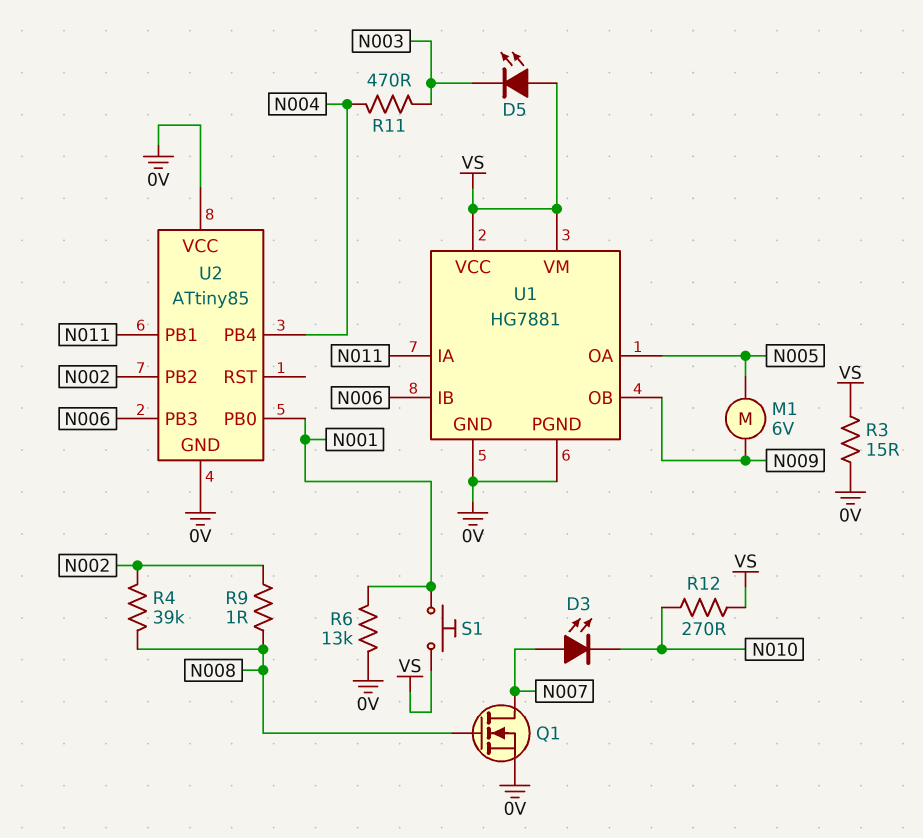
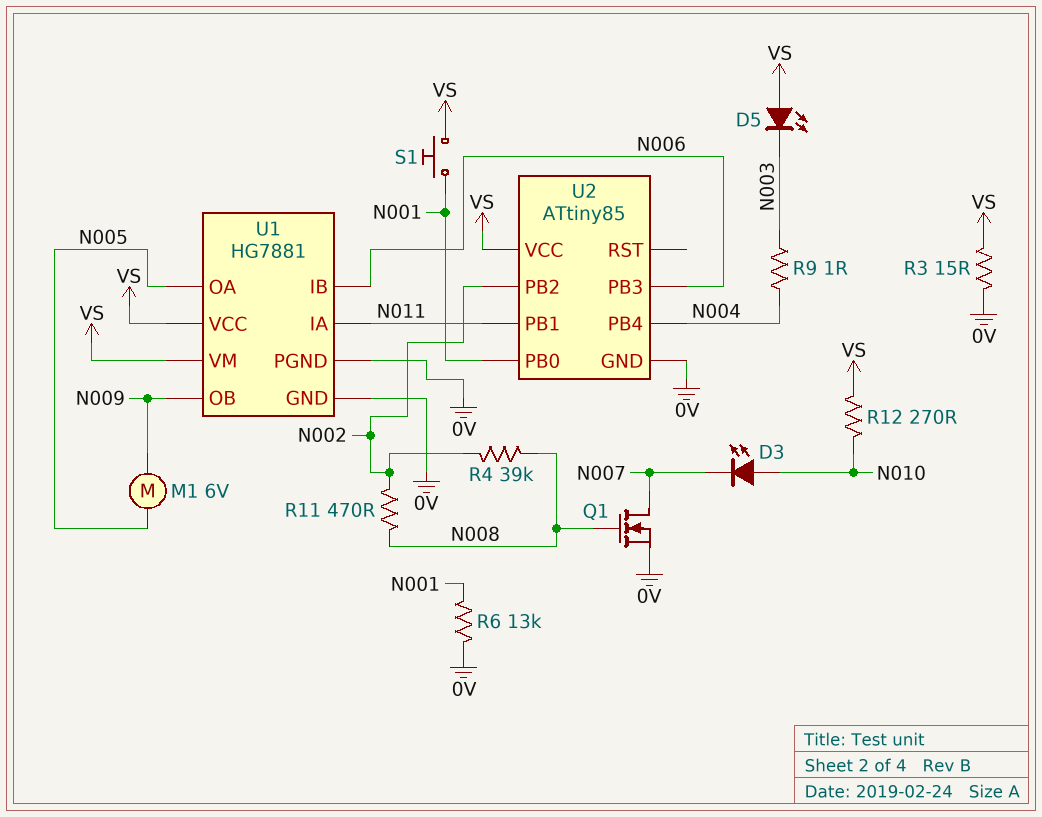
D3: LED (A N007, K N010) -> LED (A N010, K N007)
R9: 1 (N002, N008) -> 1 (N003, N004)
R11: 470 (N003, N004) -> 470 (N002, N008)
U2 pin VCC: 0V -> VS

